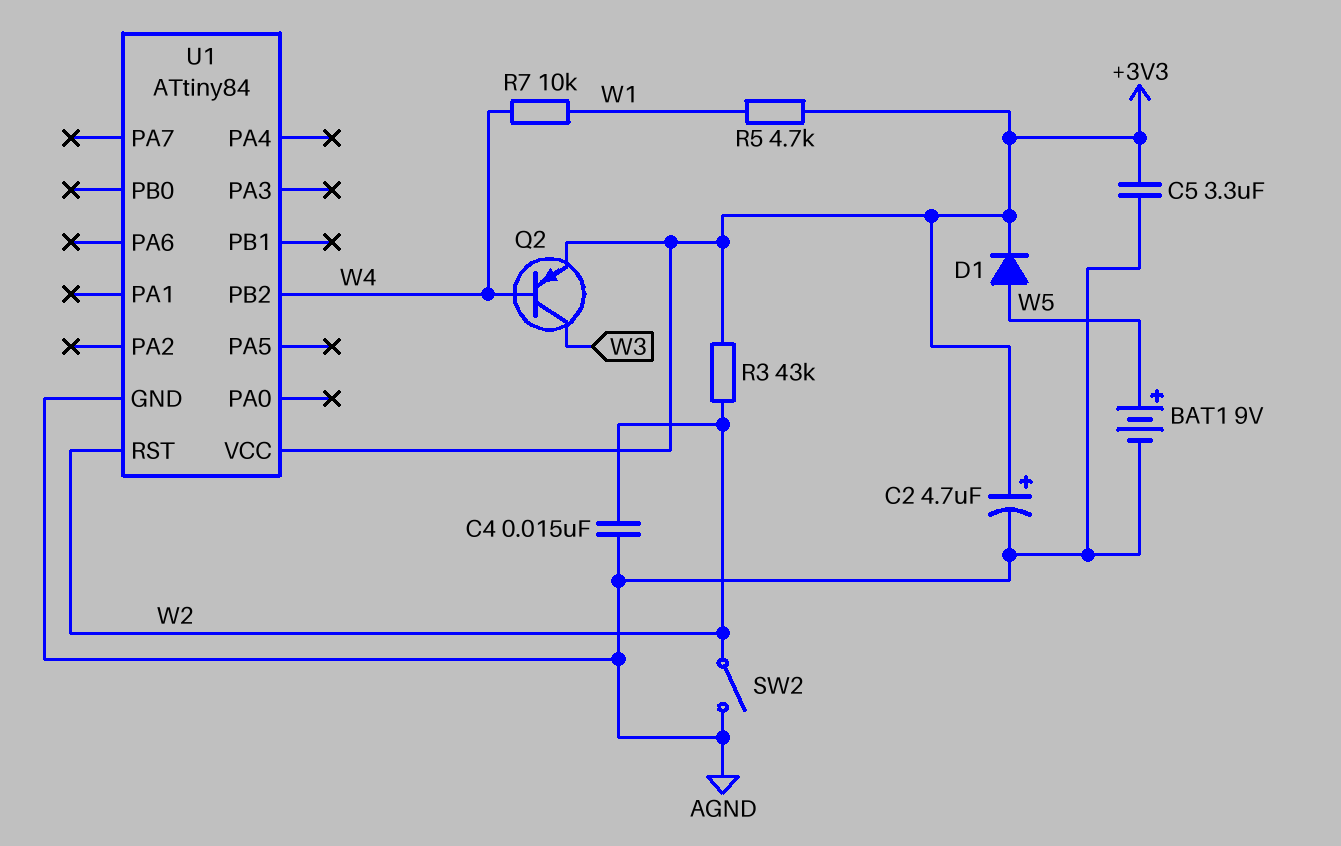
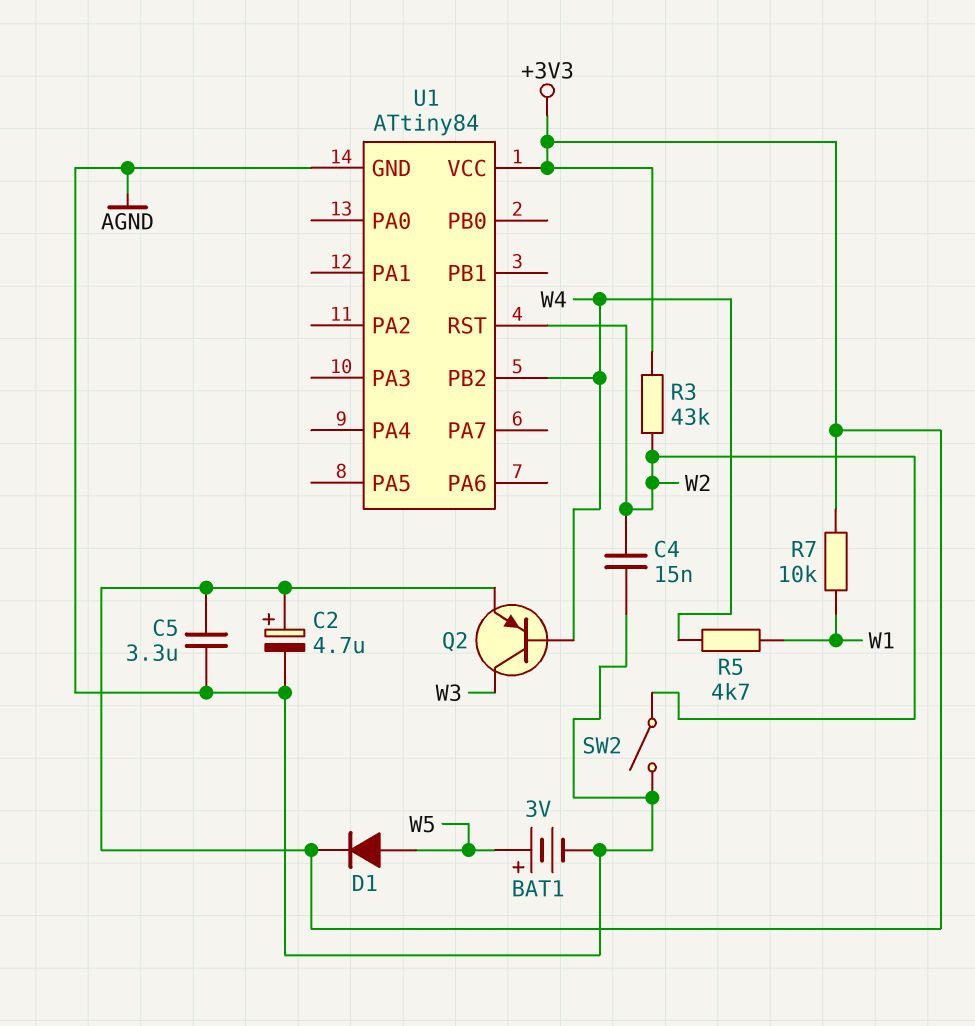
BAT1: 9V (plus W5, minus AGND) -> 3V (plus W5, minus AGND)
R5: 4.7k (+3V3, W1) -> 4.7k (W1, W4)
R7: 10k (W1, W4) -> 10k (+3V3, W1)

